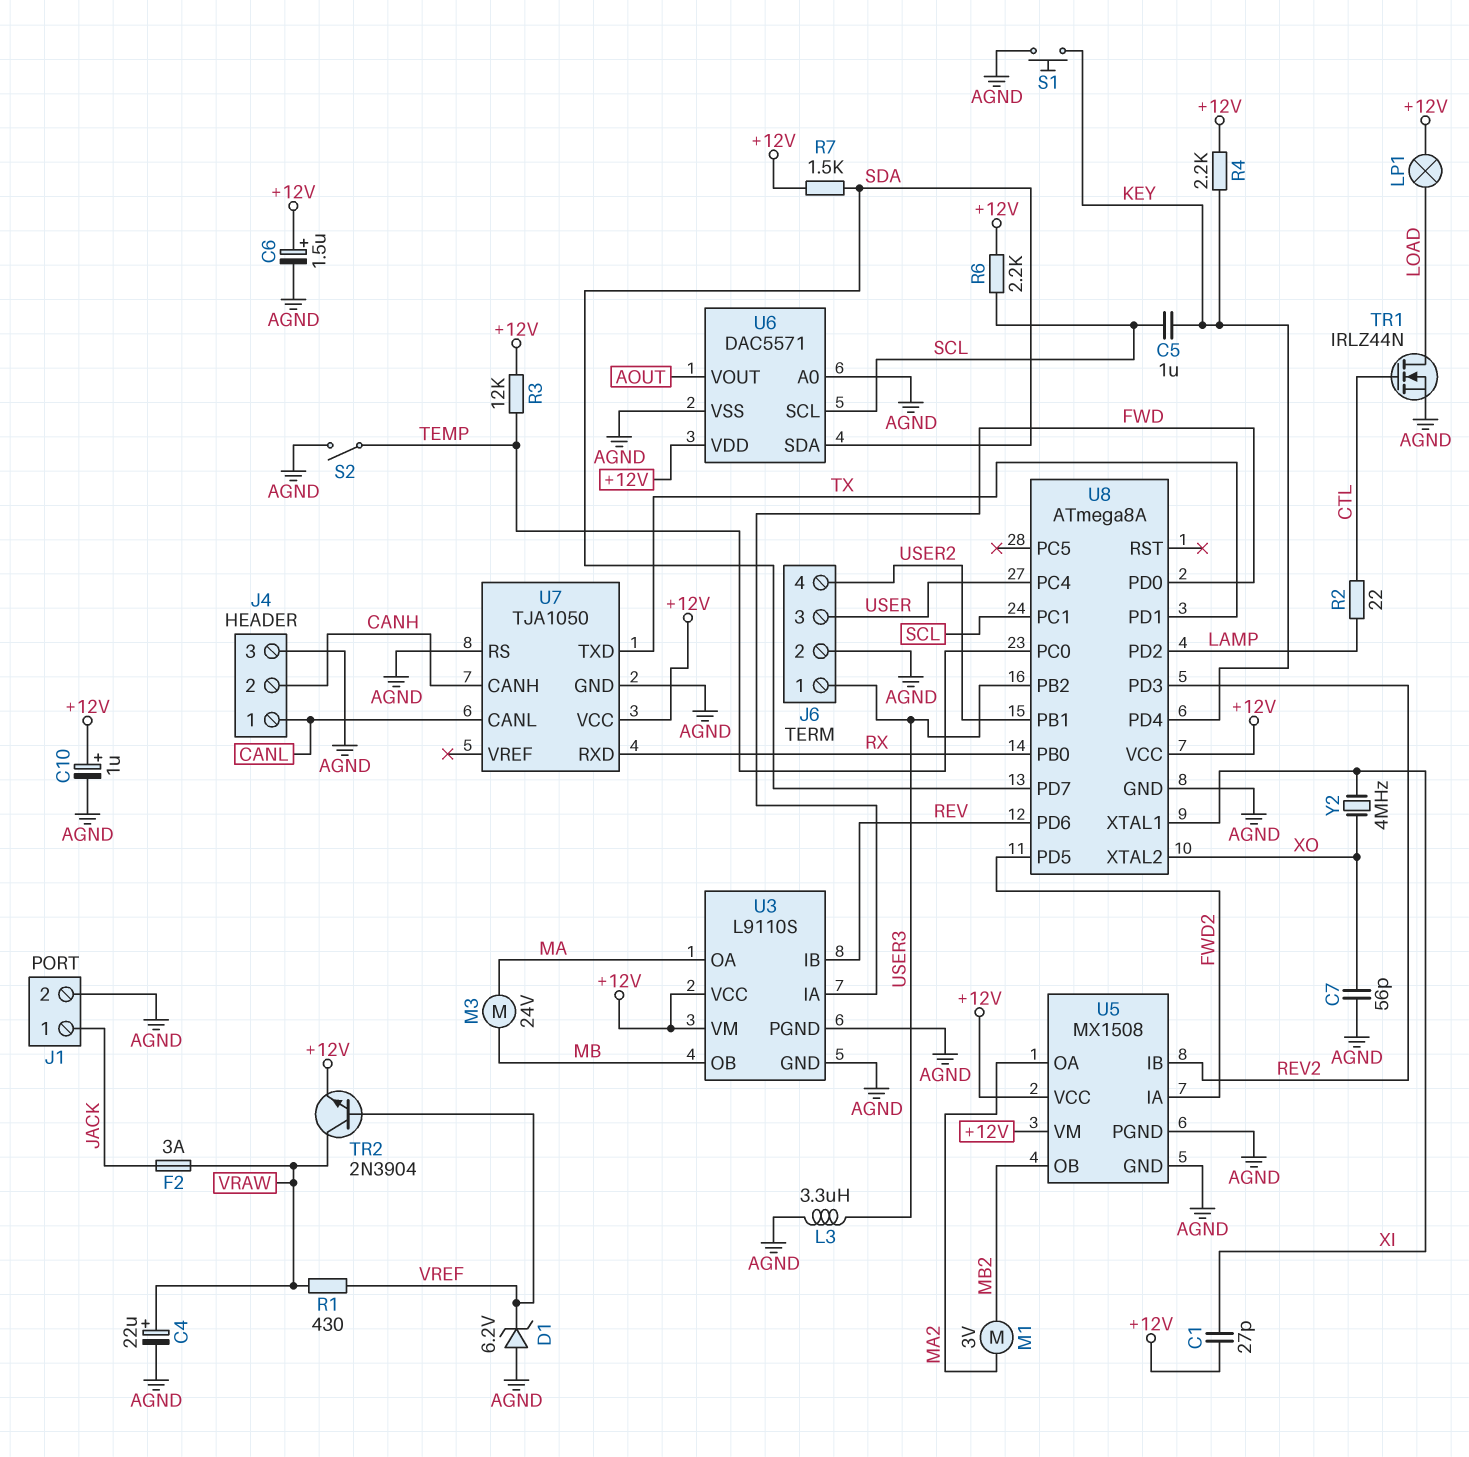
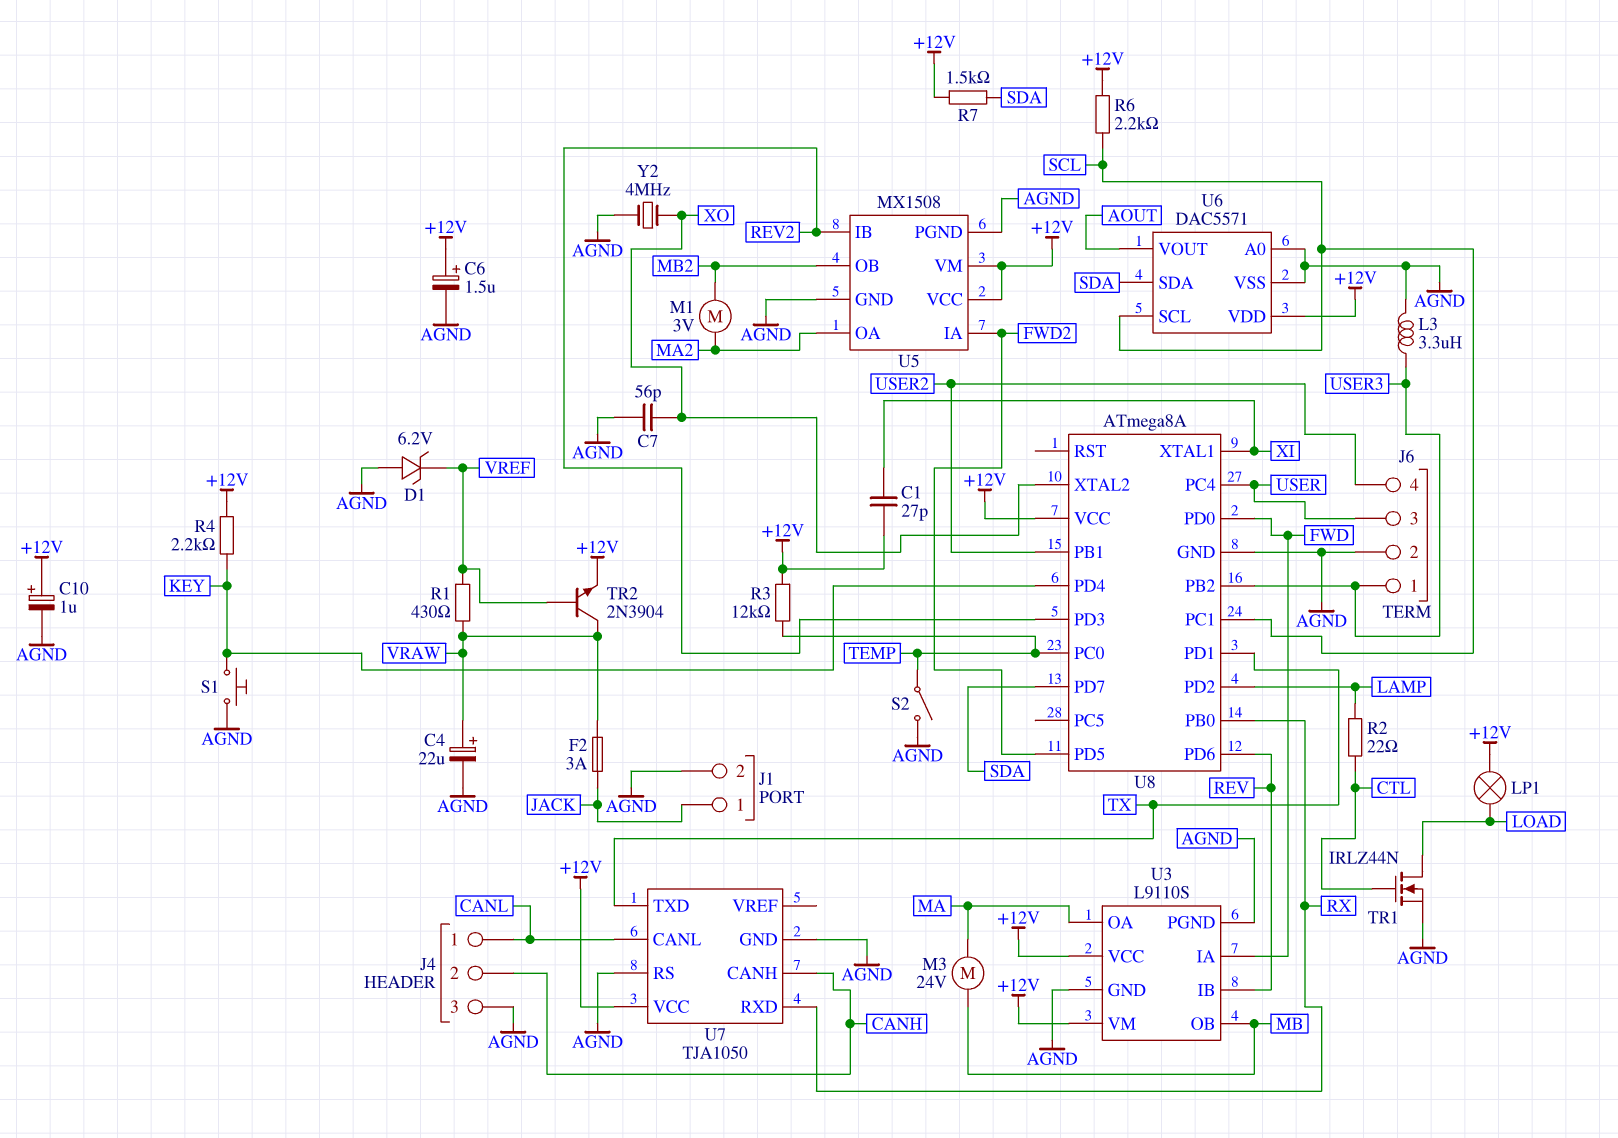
C5: 1uF (KEY, SCL) -> none
Y2: 4MHz (XI, XO) -> 4MHz (AGND, XO)

